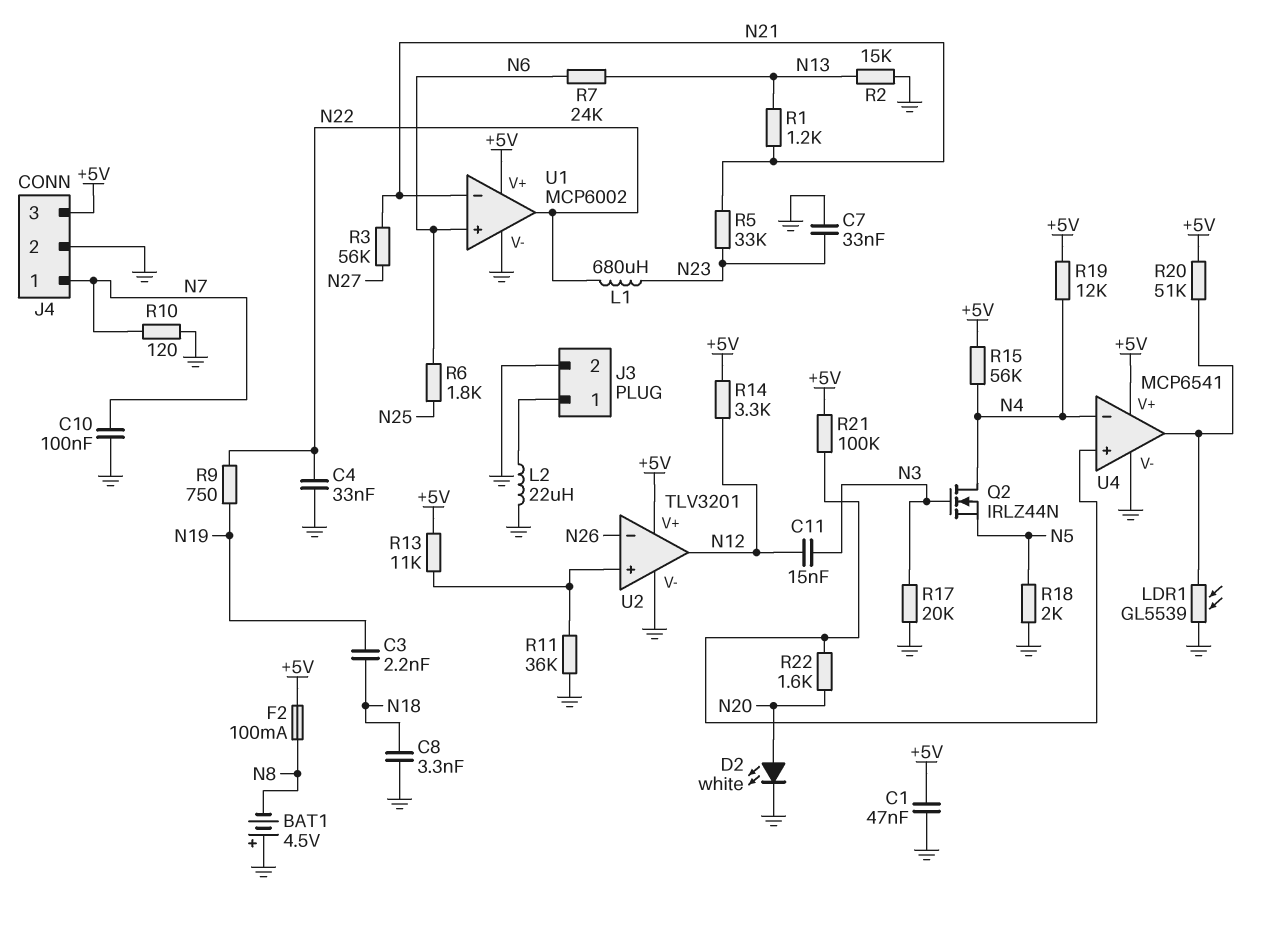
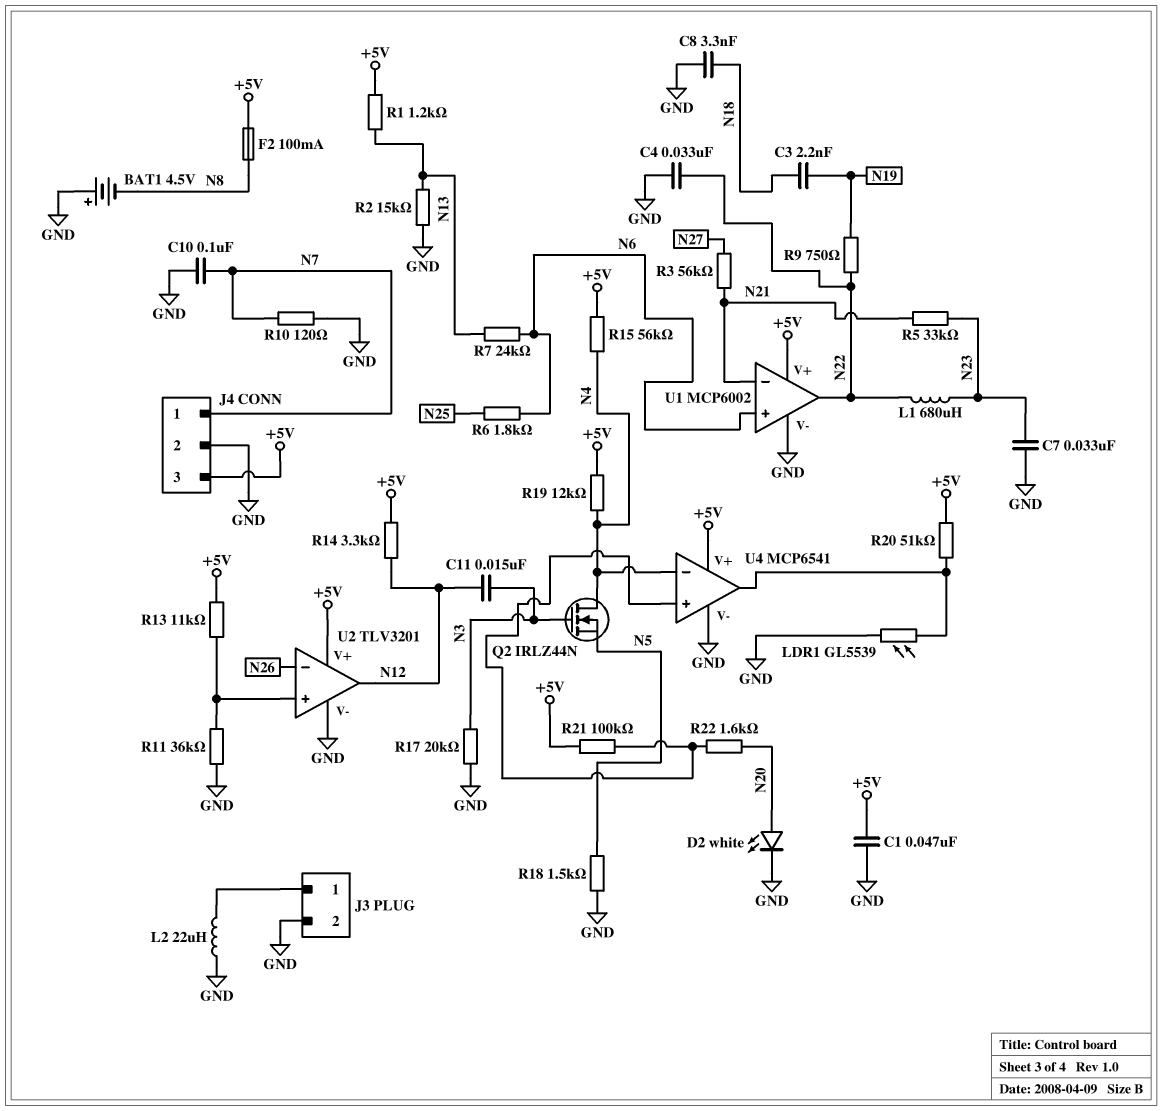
R1: 1.2k (N13, N21) -> 1.2k (+5V, N13)
R18: 2k (GND, N5) -> 1.5k (GND, N5)

